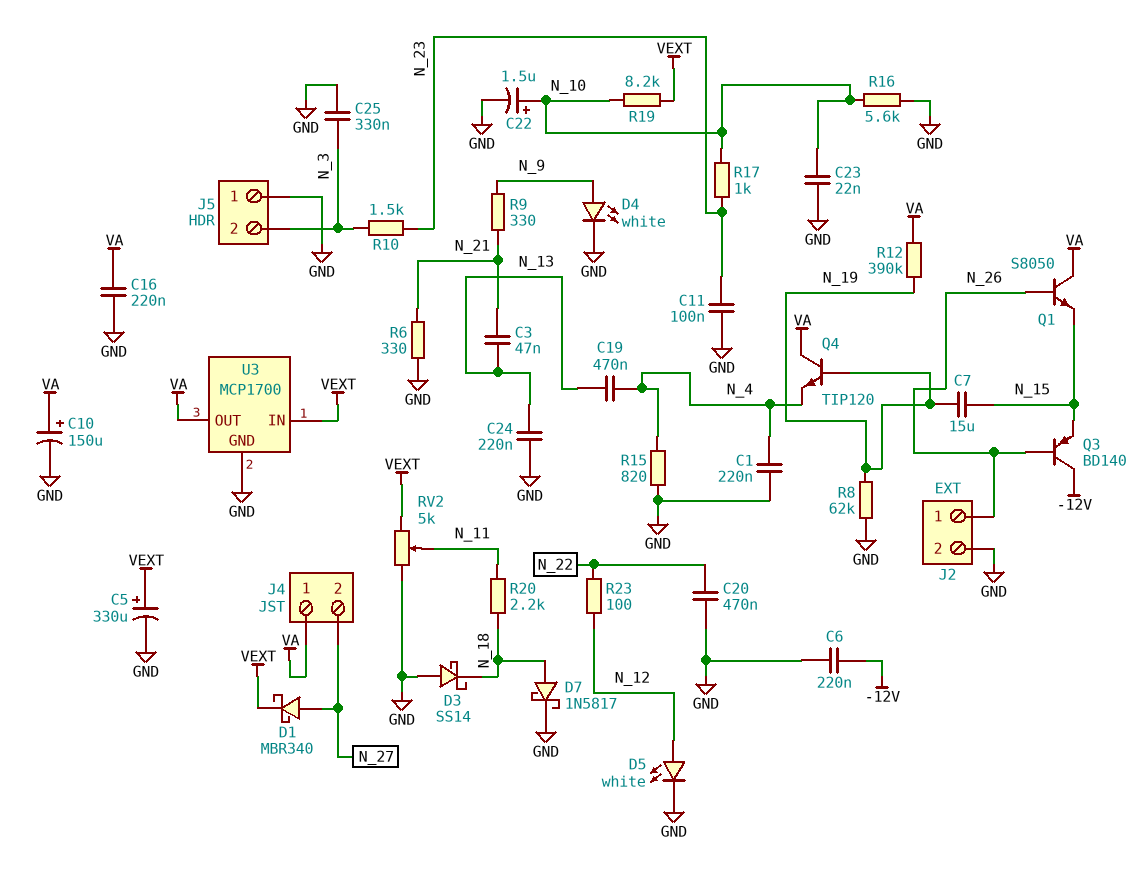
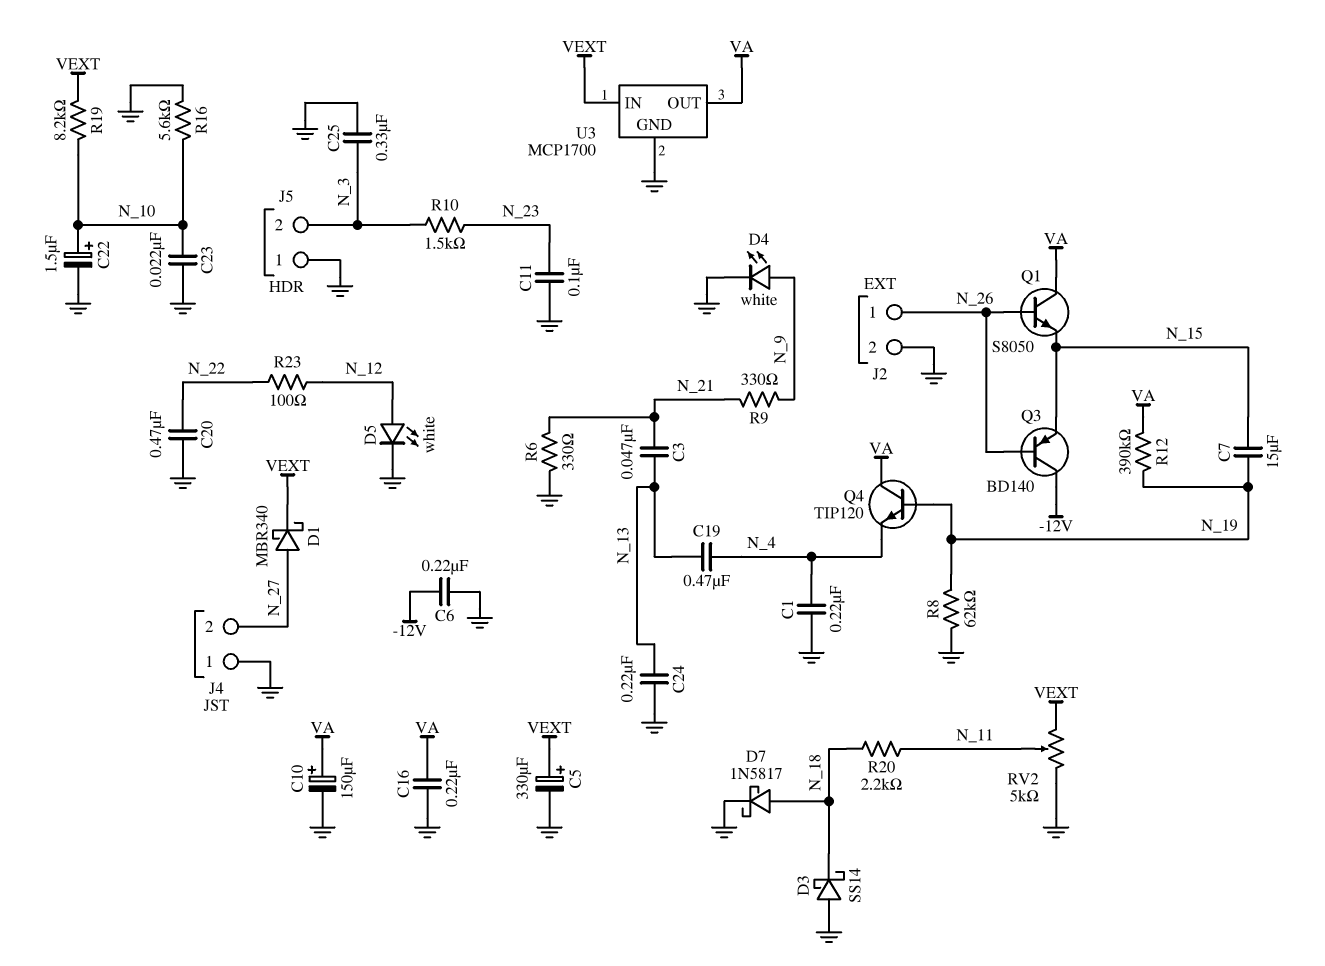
J4 pin 1: VA -> GND
R15: 820 (GND, N_4) -> none
R17: 1k (N_10, N_23) -> none

